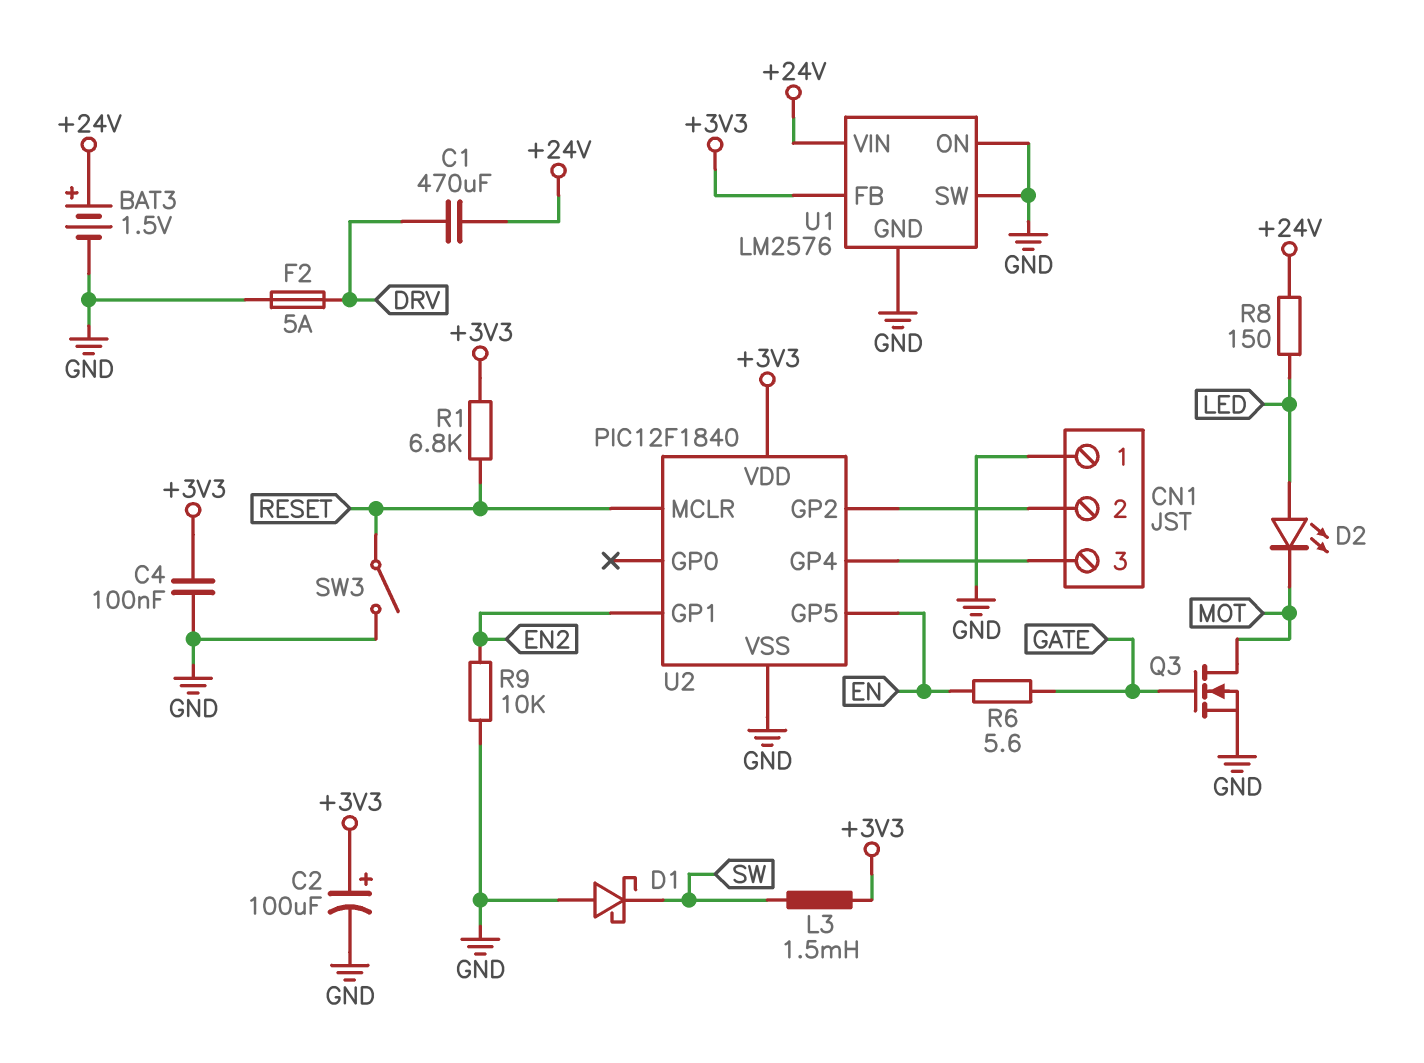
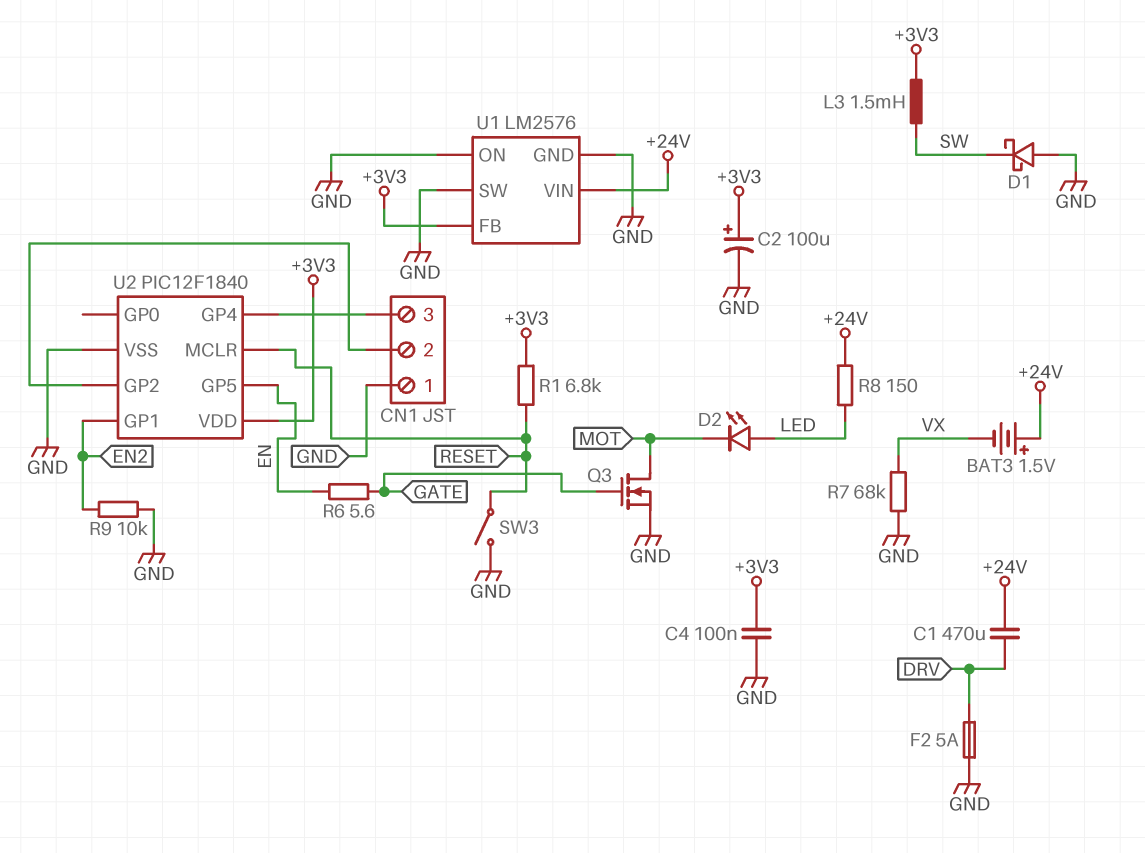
BAT3: 1.5V (plus +24V, minus GND) -> 1.5V (plus +24V, minus VX)
R7: none -> 68k (GND, VX)

